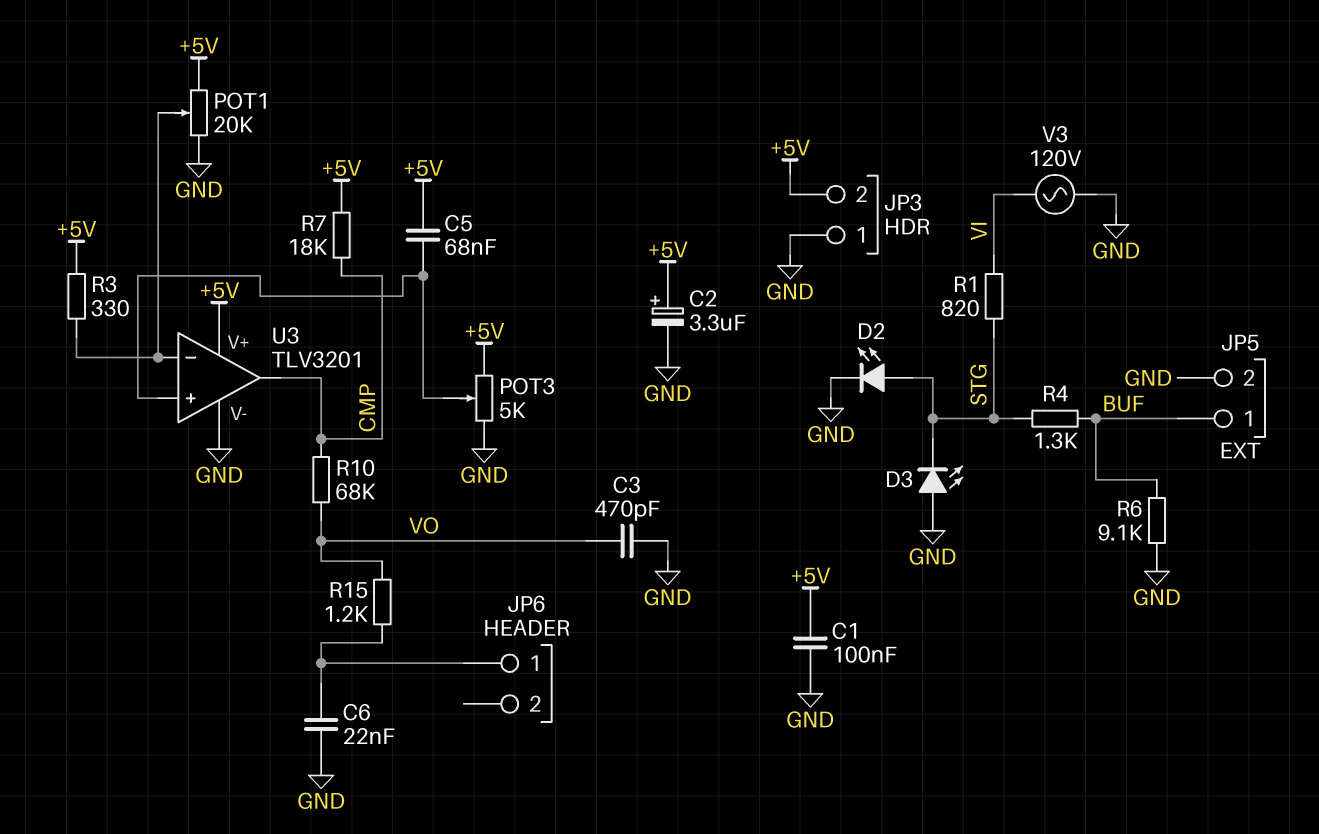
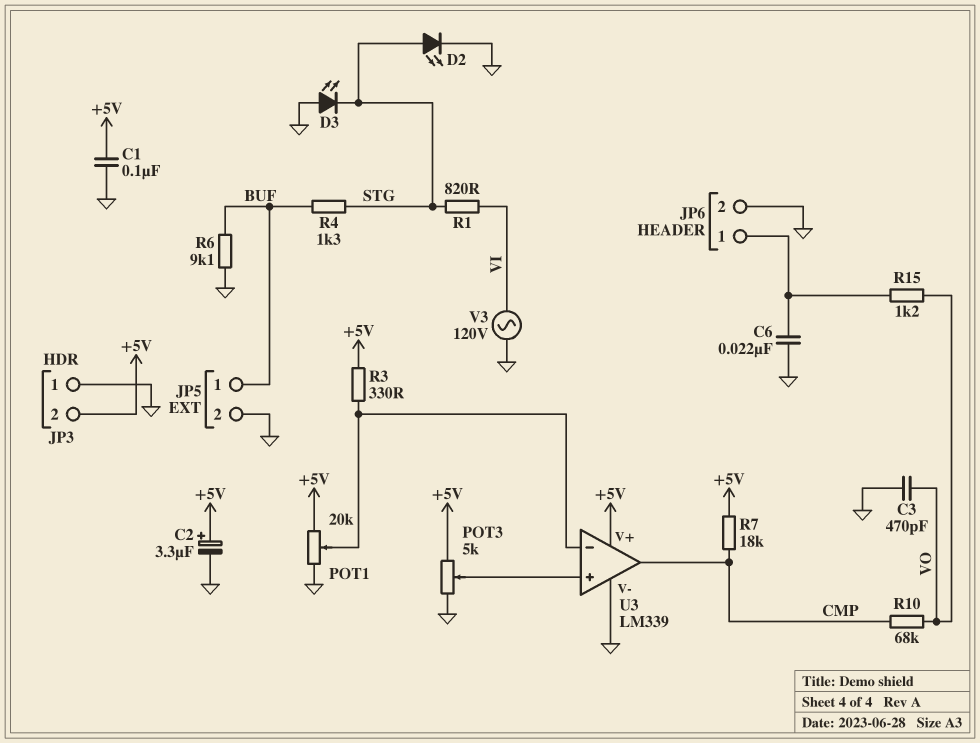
C5: 68nF (+5V, U3/in+) -> none
JP6 pin 2: none -> GND
U3: TLV3201 -> LM339

